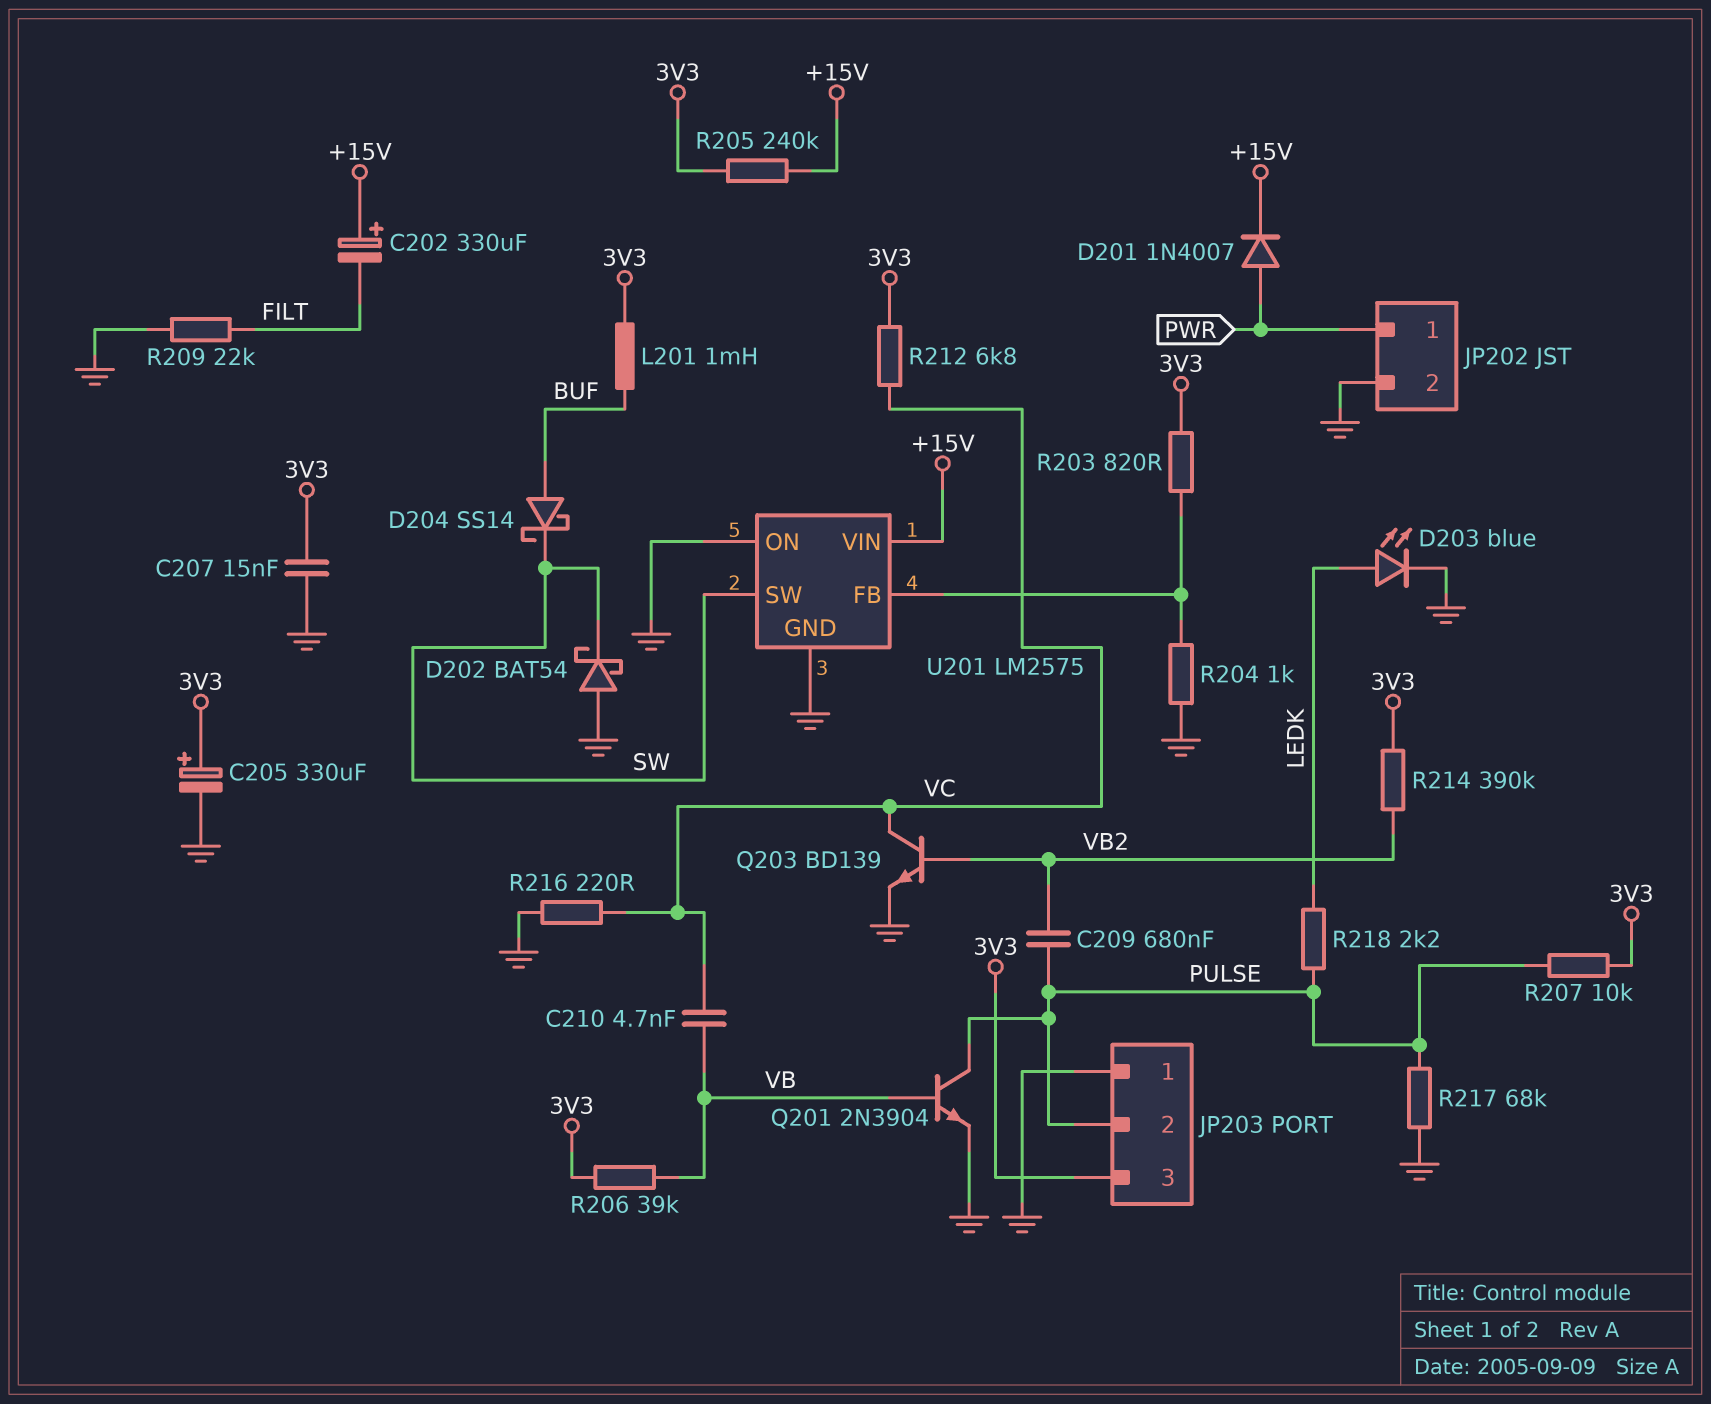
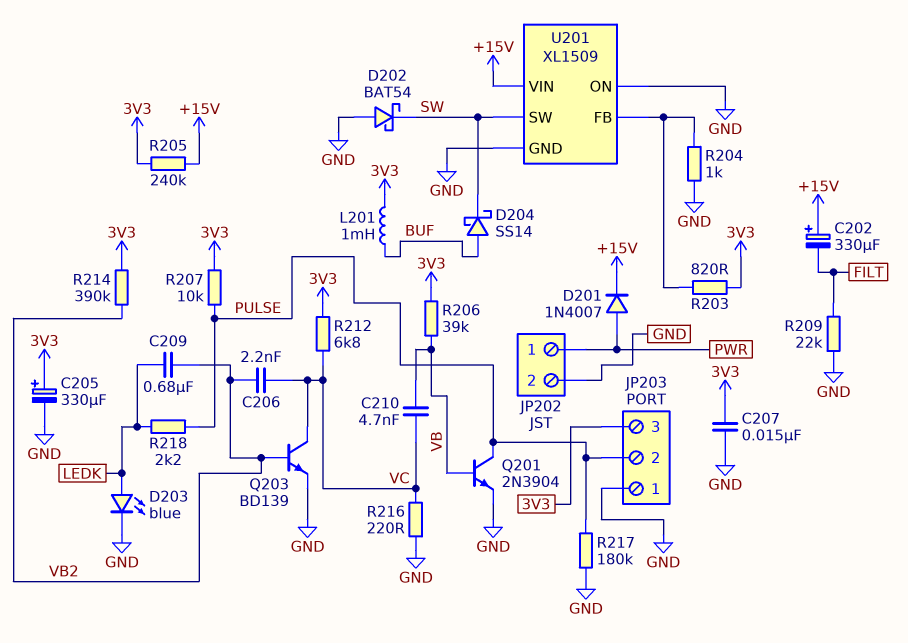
C206: none -> 2.2nF (VB2, VC)
C209: 680nF (PULSE, VB2) -> 680nF (LEDK, VB2)
R217: 68k (GND, PULSE) -> 180k (GND, PULSE)
U201: LM2575 -> XL1509

